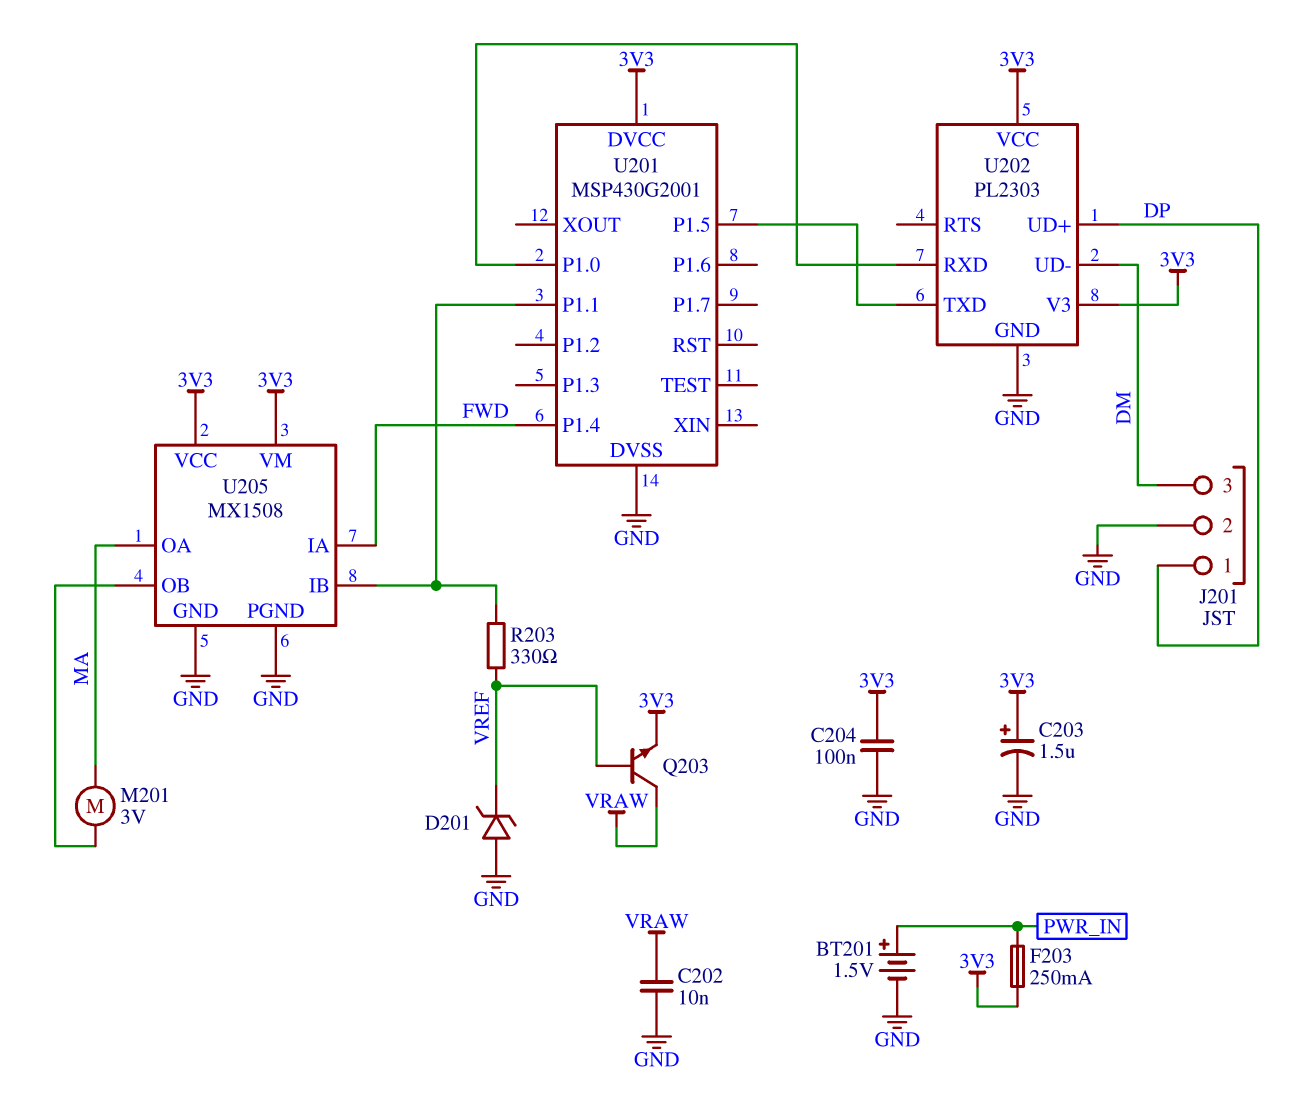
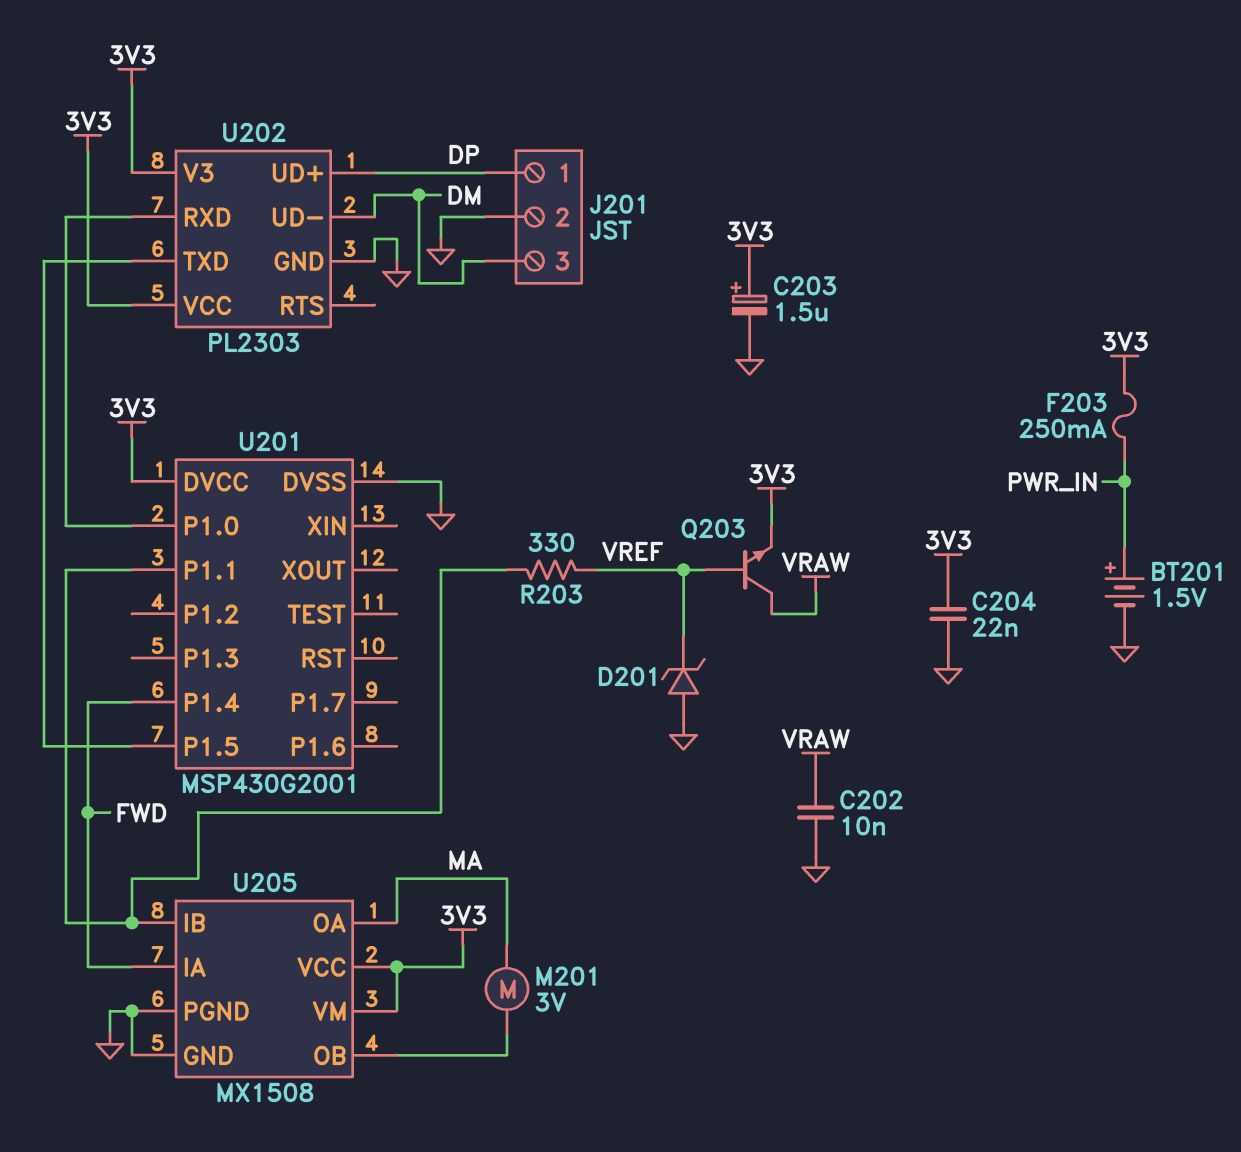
C204: 100nF (3V3, GND) -> 22nF (3V3, GND)

